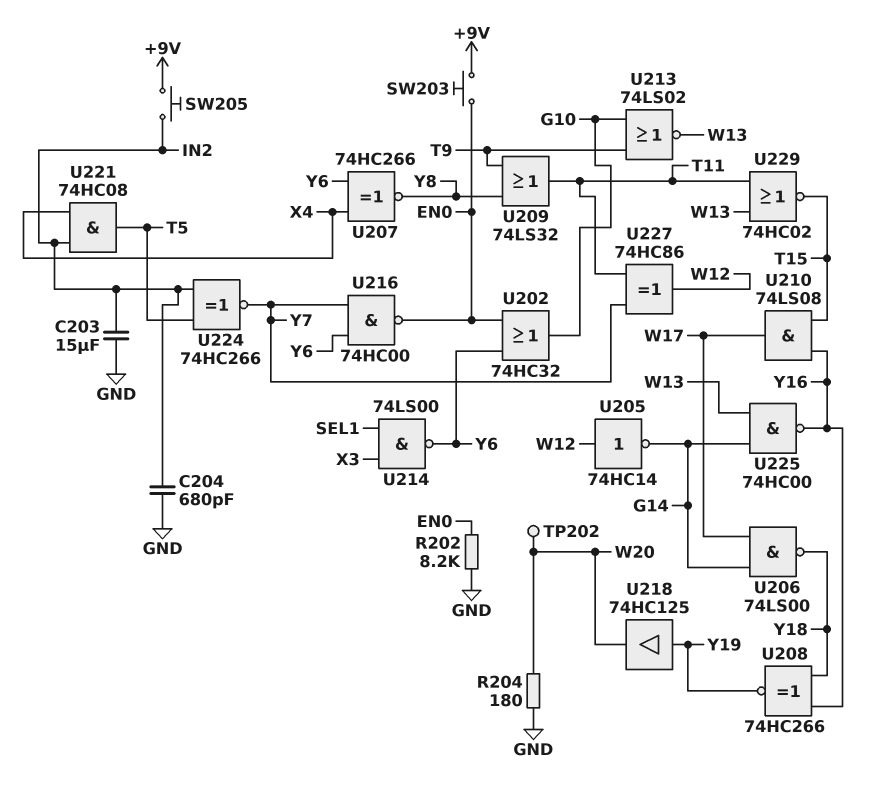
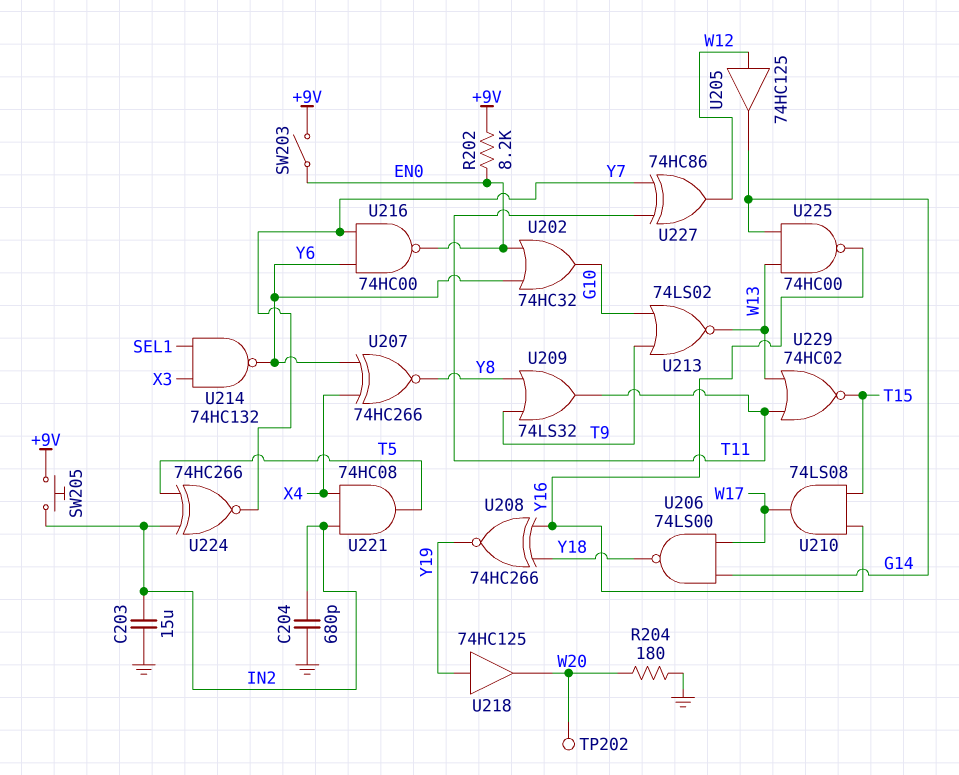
R202: 8.2k (EN0, GND) -> 8.2k (+9V, EN0)
SW203: button (+9V, EN0) -> switch (+9V, EN0)
U205: NOT 74HC14 (in W12, out G14) -> buffer 74HC125 (in W12, out G14)
U214: NAND 74LS00 (in SEL1, in X3, out Y6) -> NAND 74HC132 (in SEL1, in X3, out Y6)

